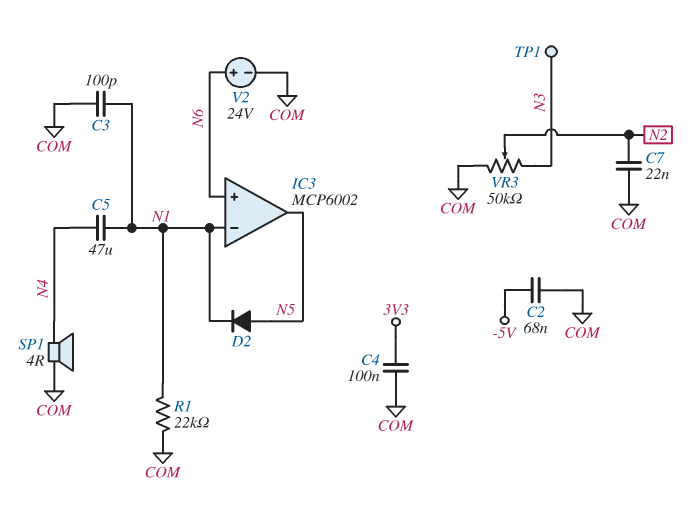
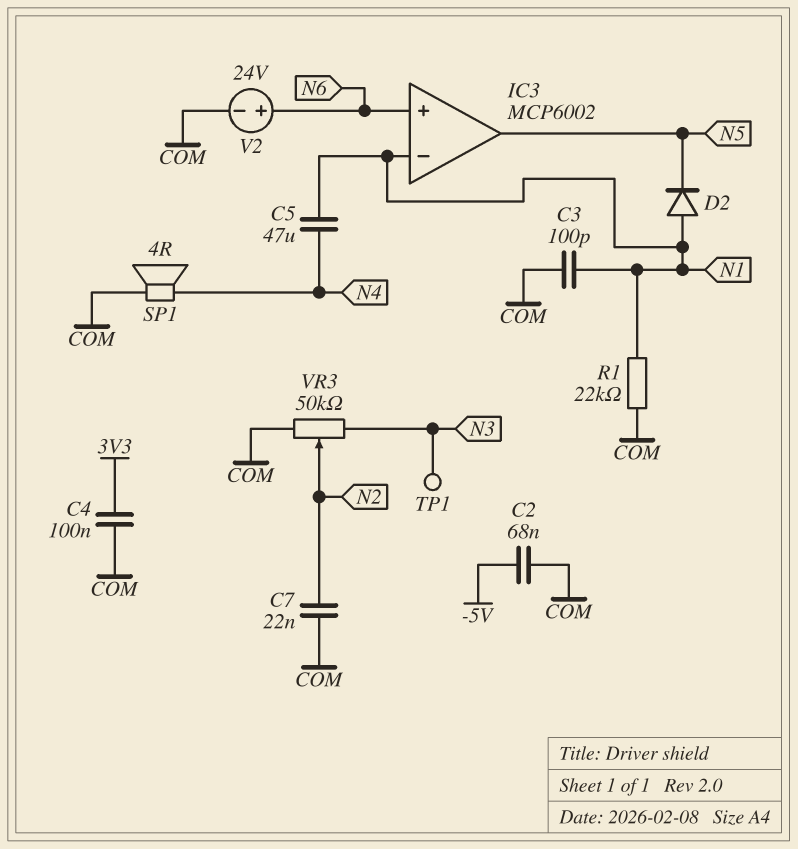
D2: diode (A N5, K N1) -> diode (A N1, K N5)

